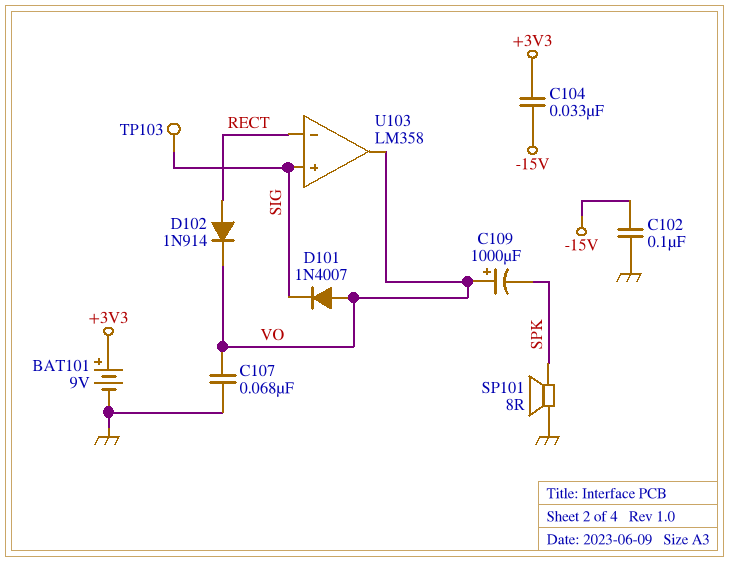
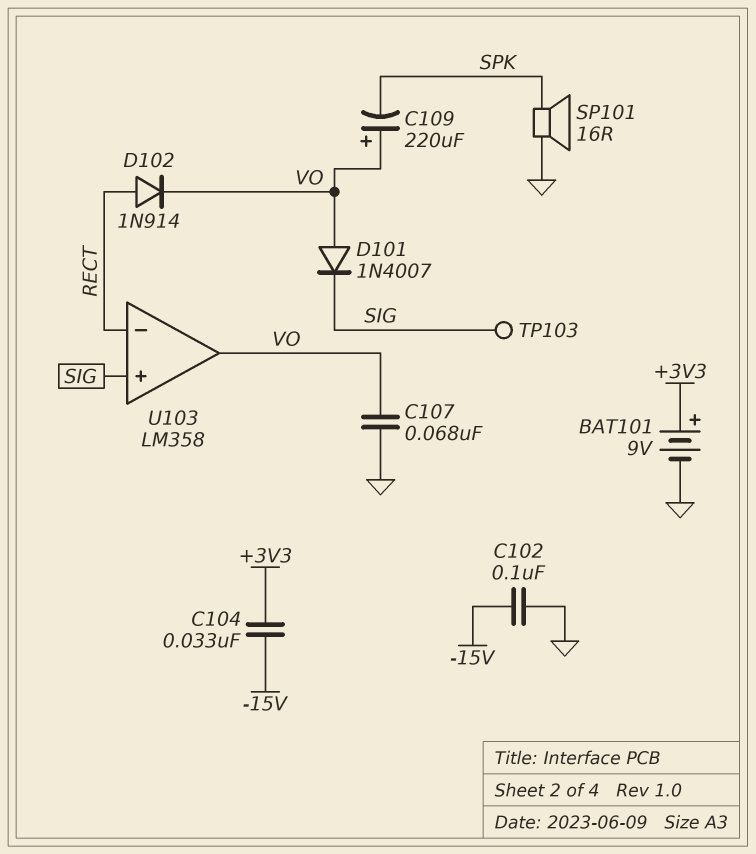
C109: 1000uF (plus VO, minus SPK) -> 220uF (plus VO, minus SPK)
SP101: speaker 8R (GND, SPK) -> speaker 16R (GND, SPK)

